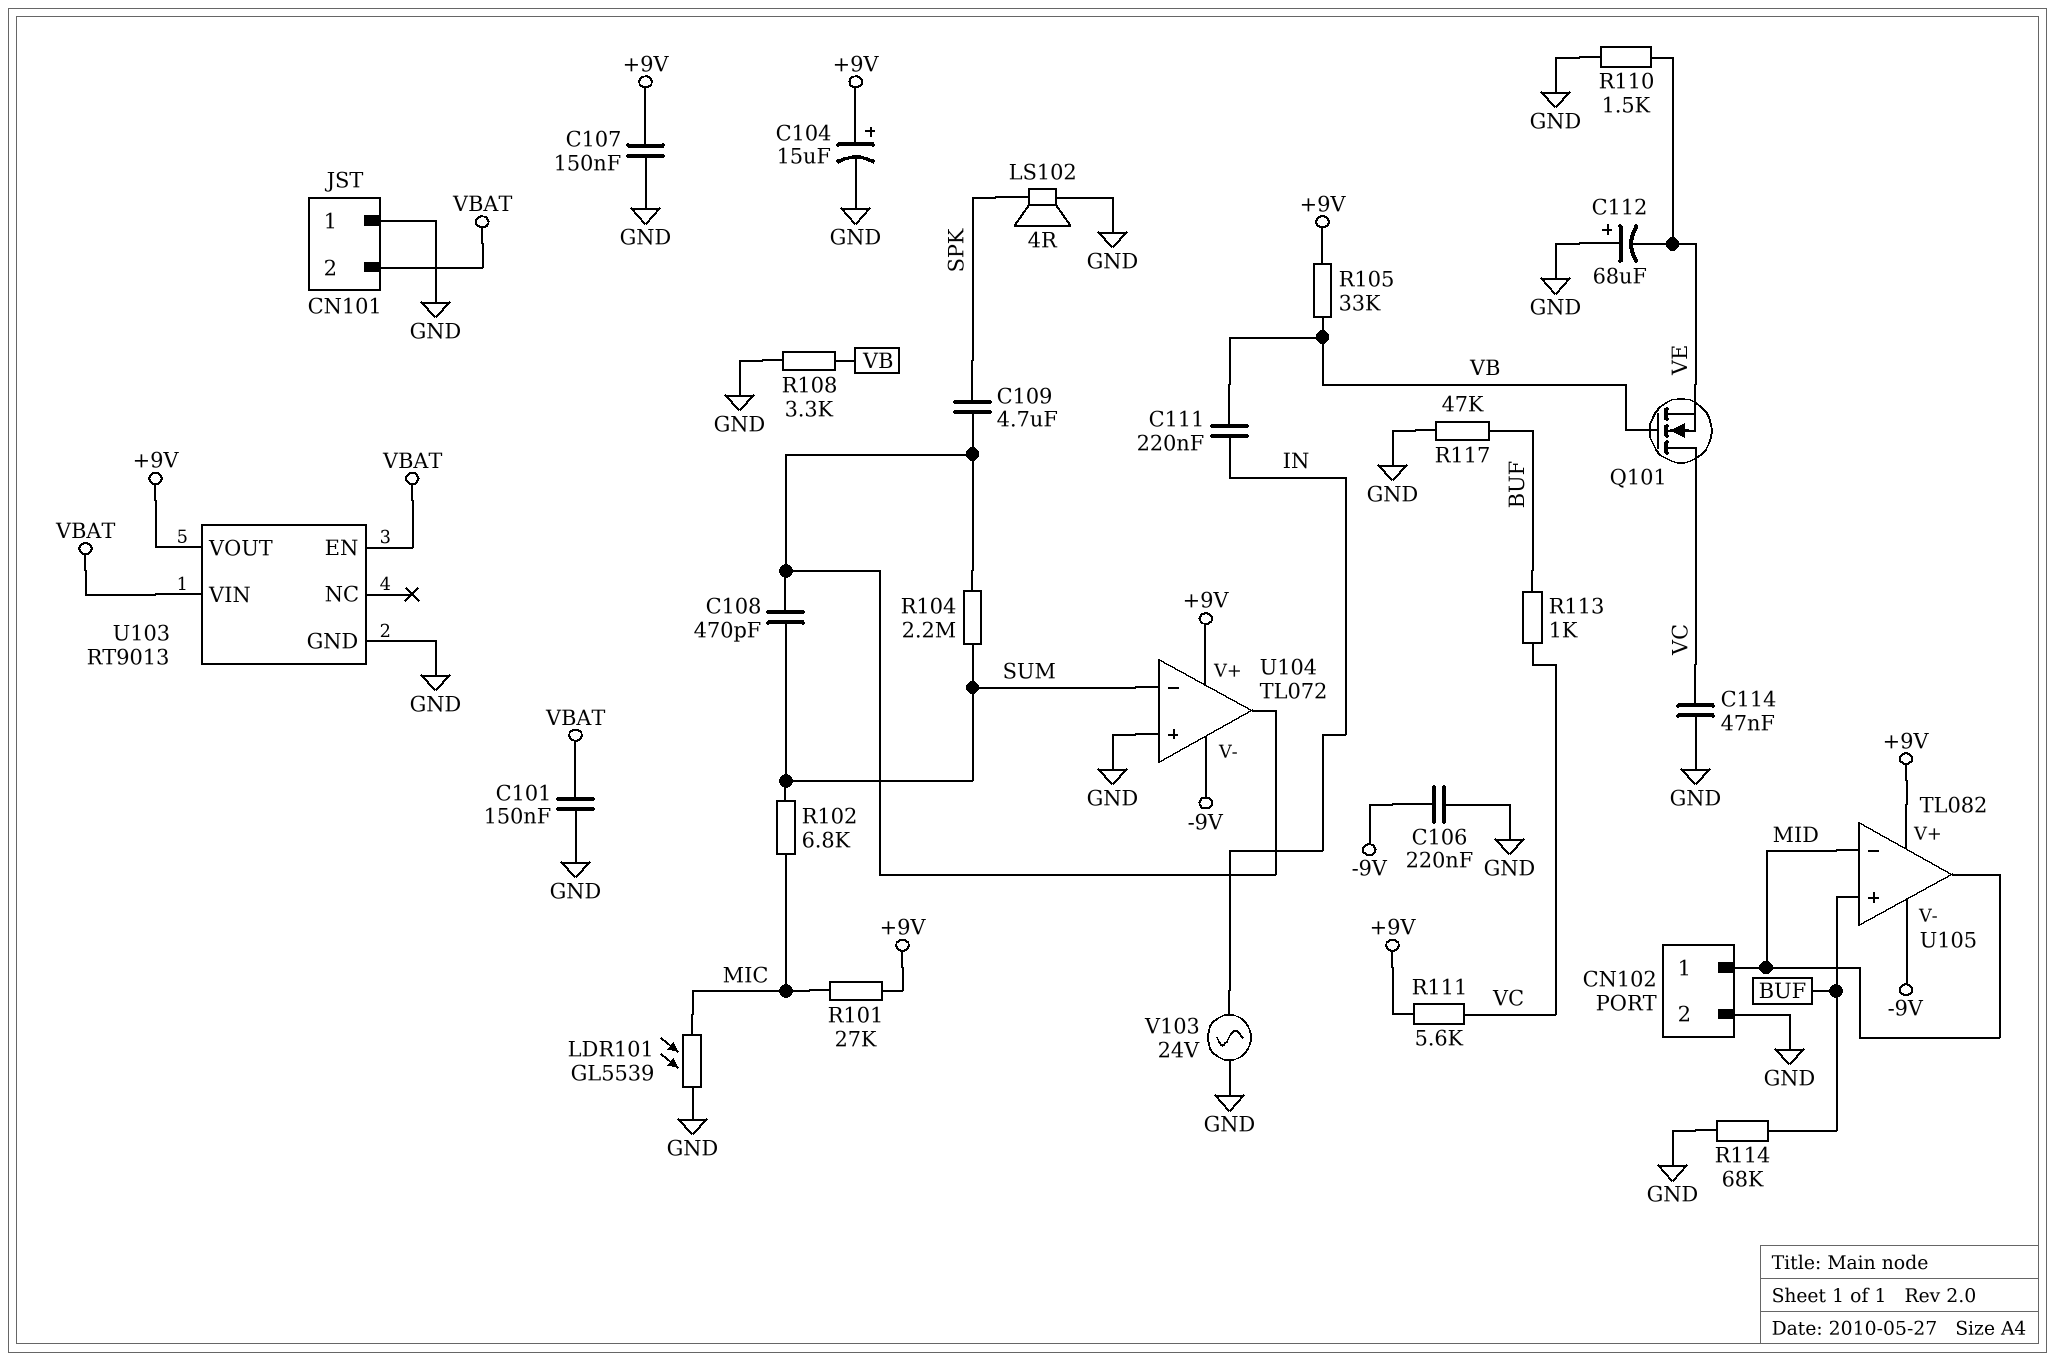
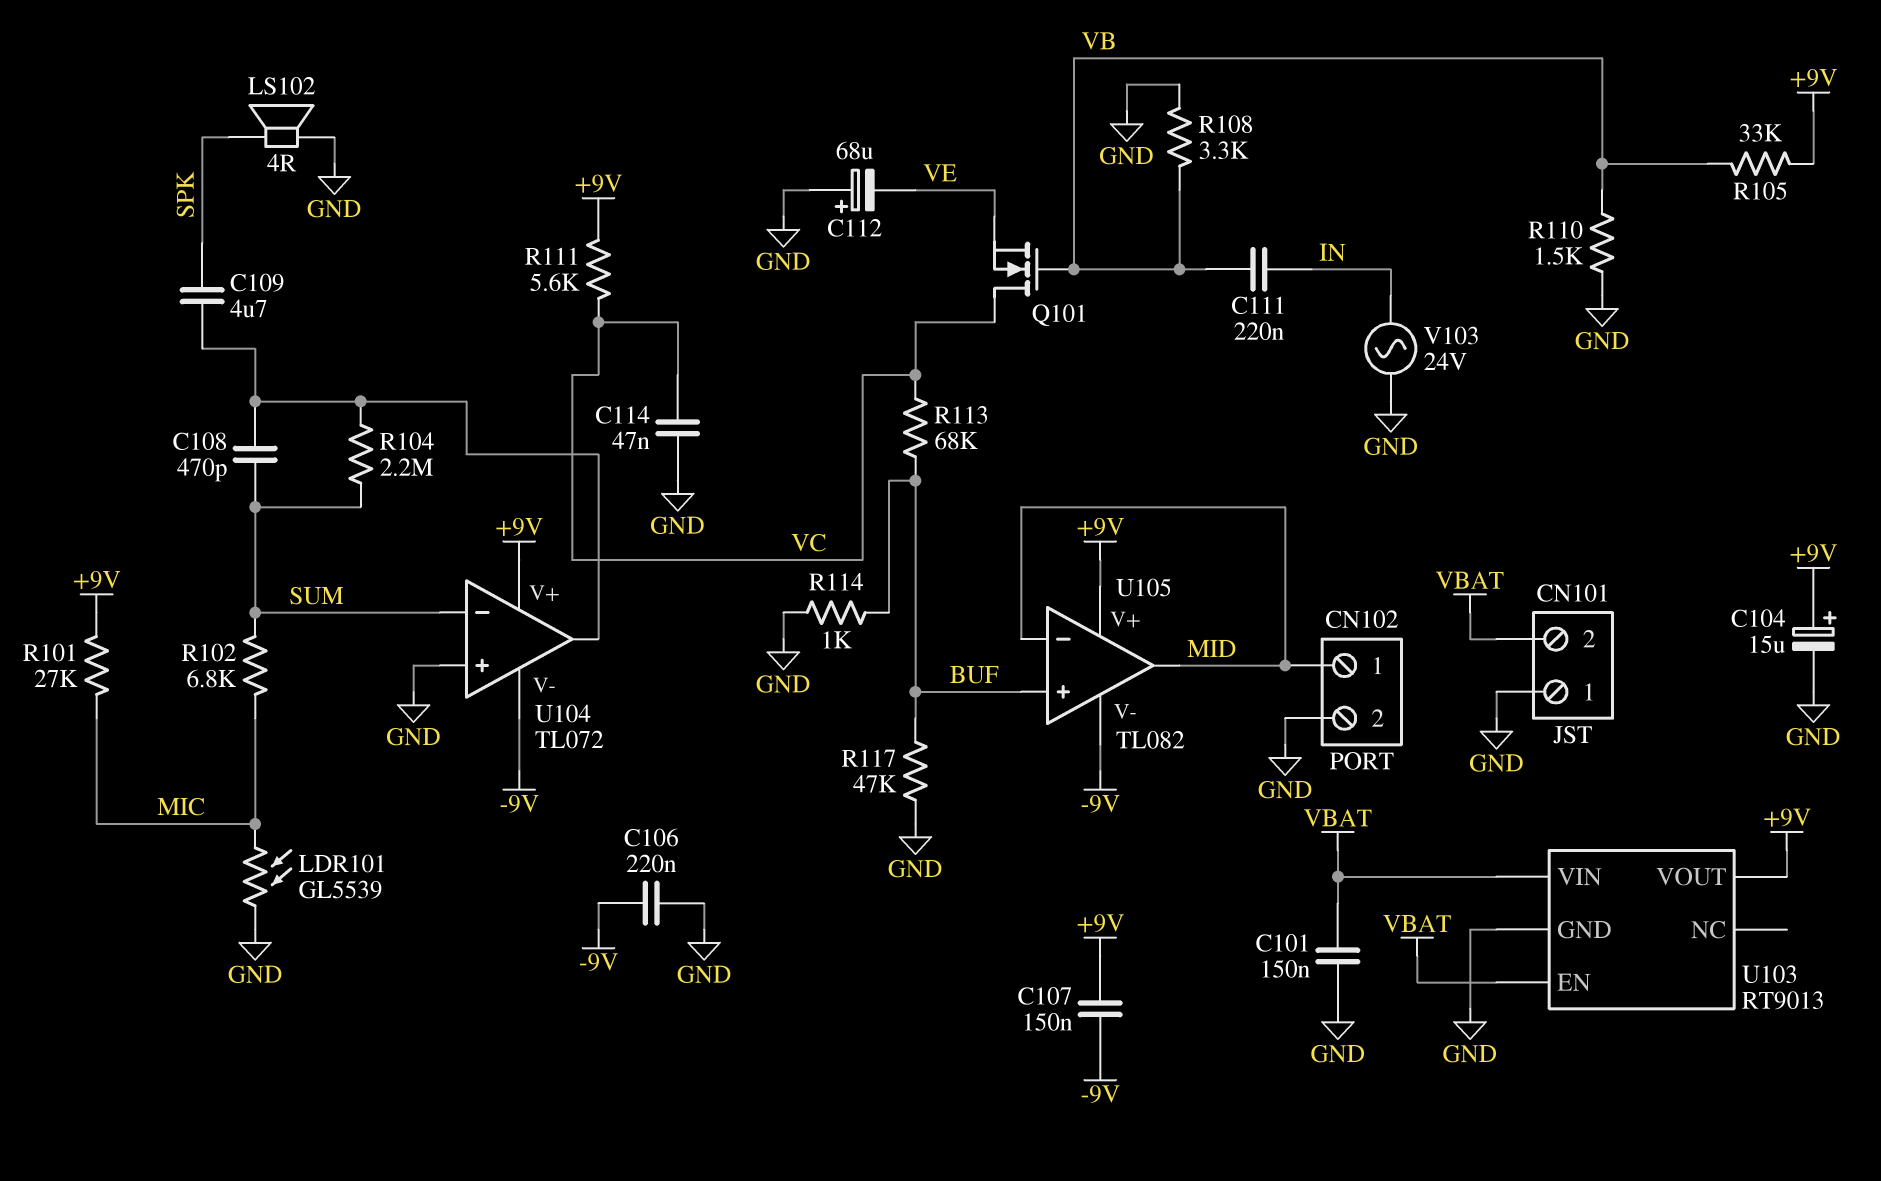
C107: 150nF (+9V, GND) -> 150nF (+9V, -9V)
R110: 1.5k (GND, VE) -> 1.5k (GND, VB)
R113: 1k (BUF, VC) -> 68k (BUF, VC)
R114: 68k (BUF, GND) -> 1k (BUF, GND)

